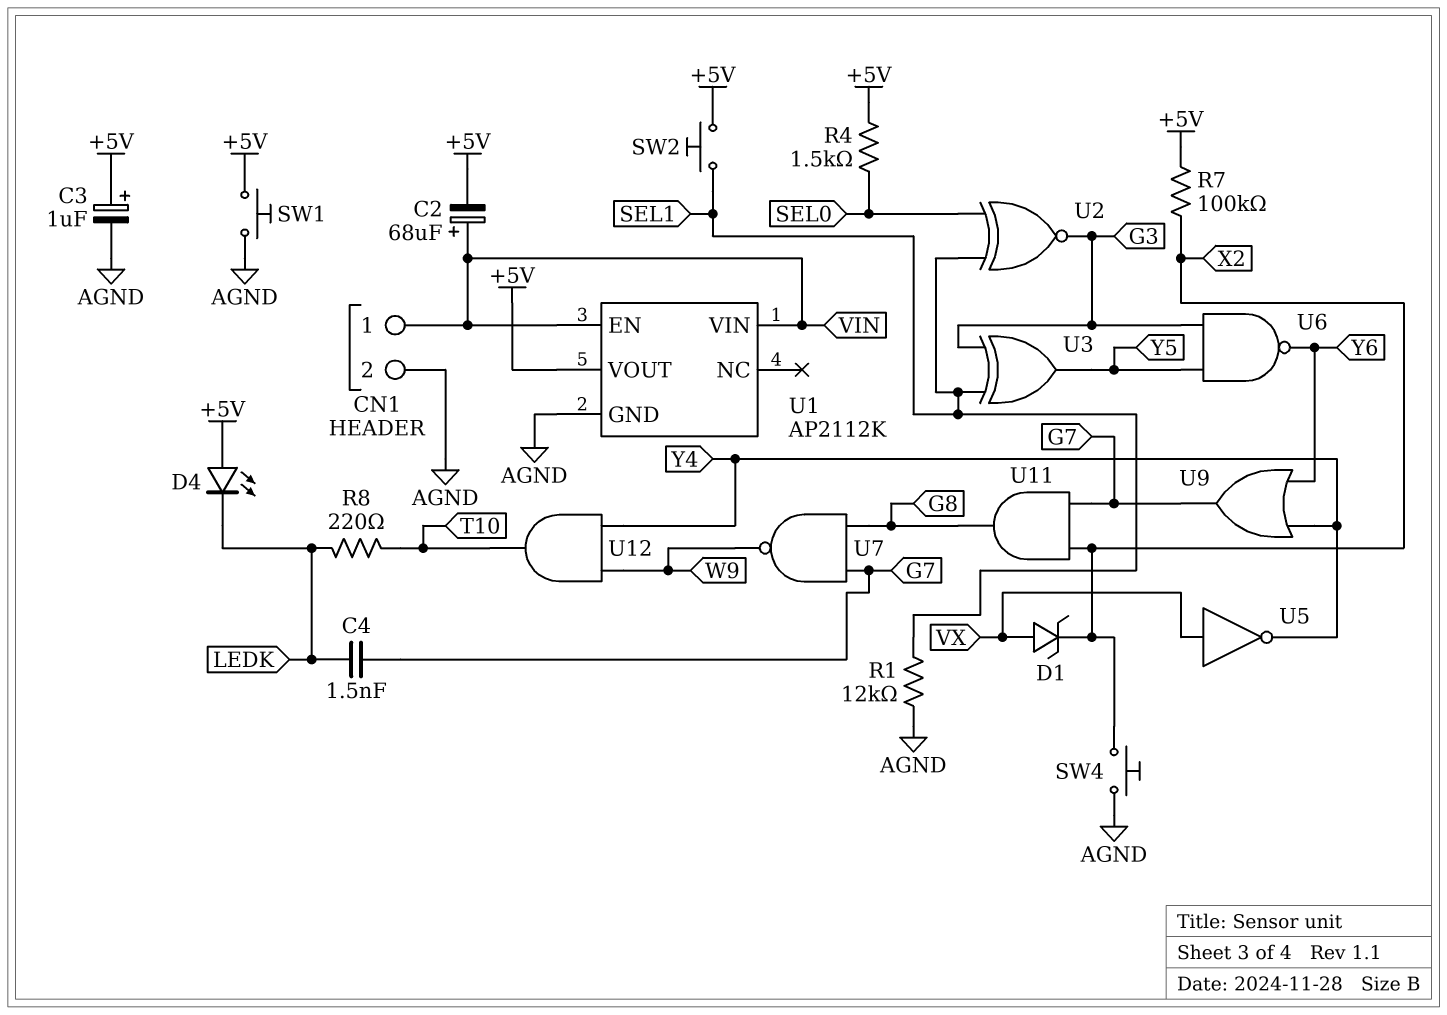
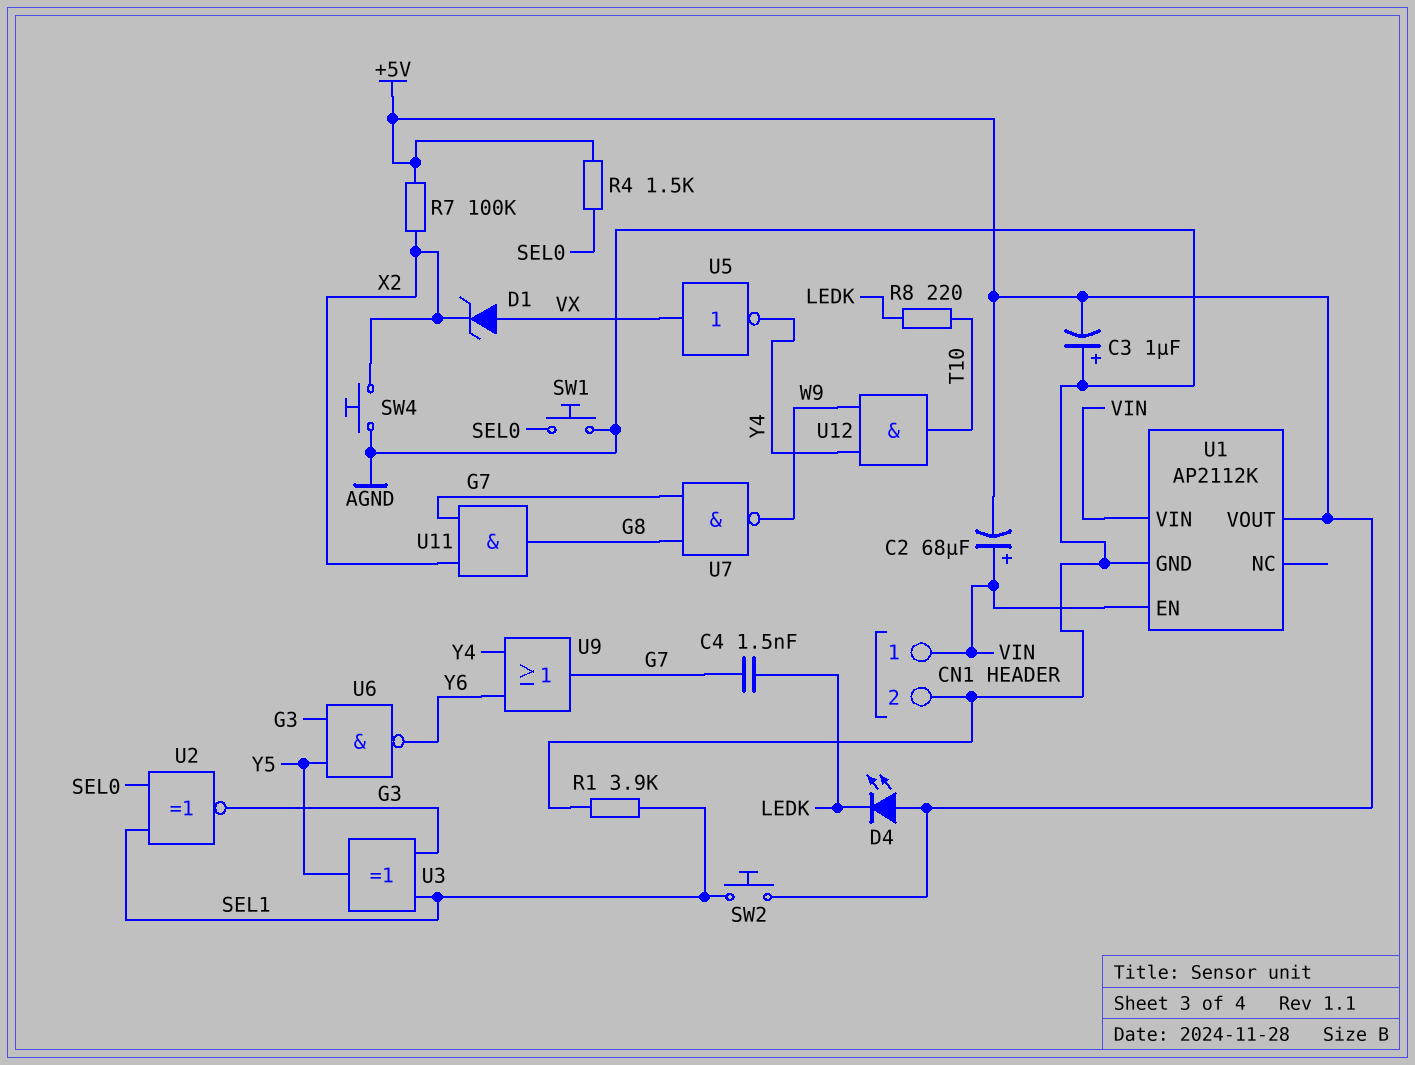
C3: 1uF (plus +5V, minus AGND) -> 1uF (plus AGND, minus +5V)
R1: 12k (AGND, SEL1) -> 3.9k (AGND, SEL1)
SW1: button (+5V, AGND) -> button (AGND, SEL0)

